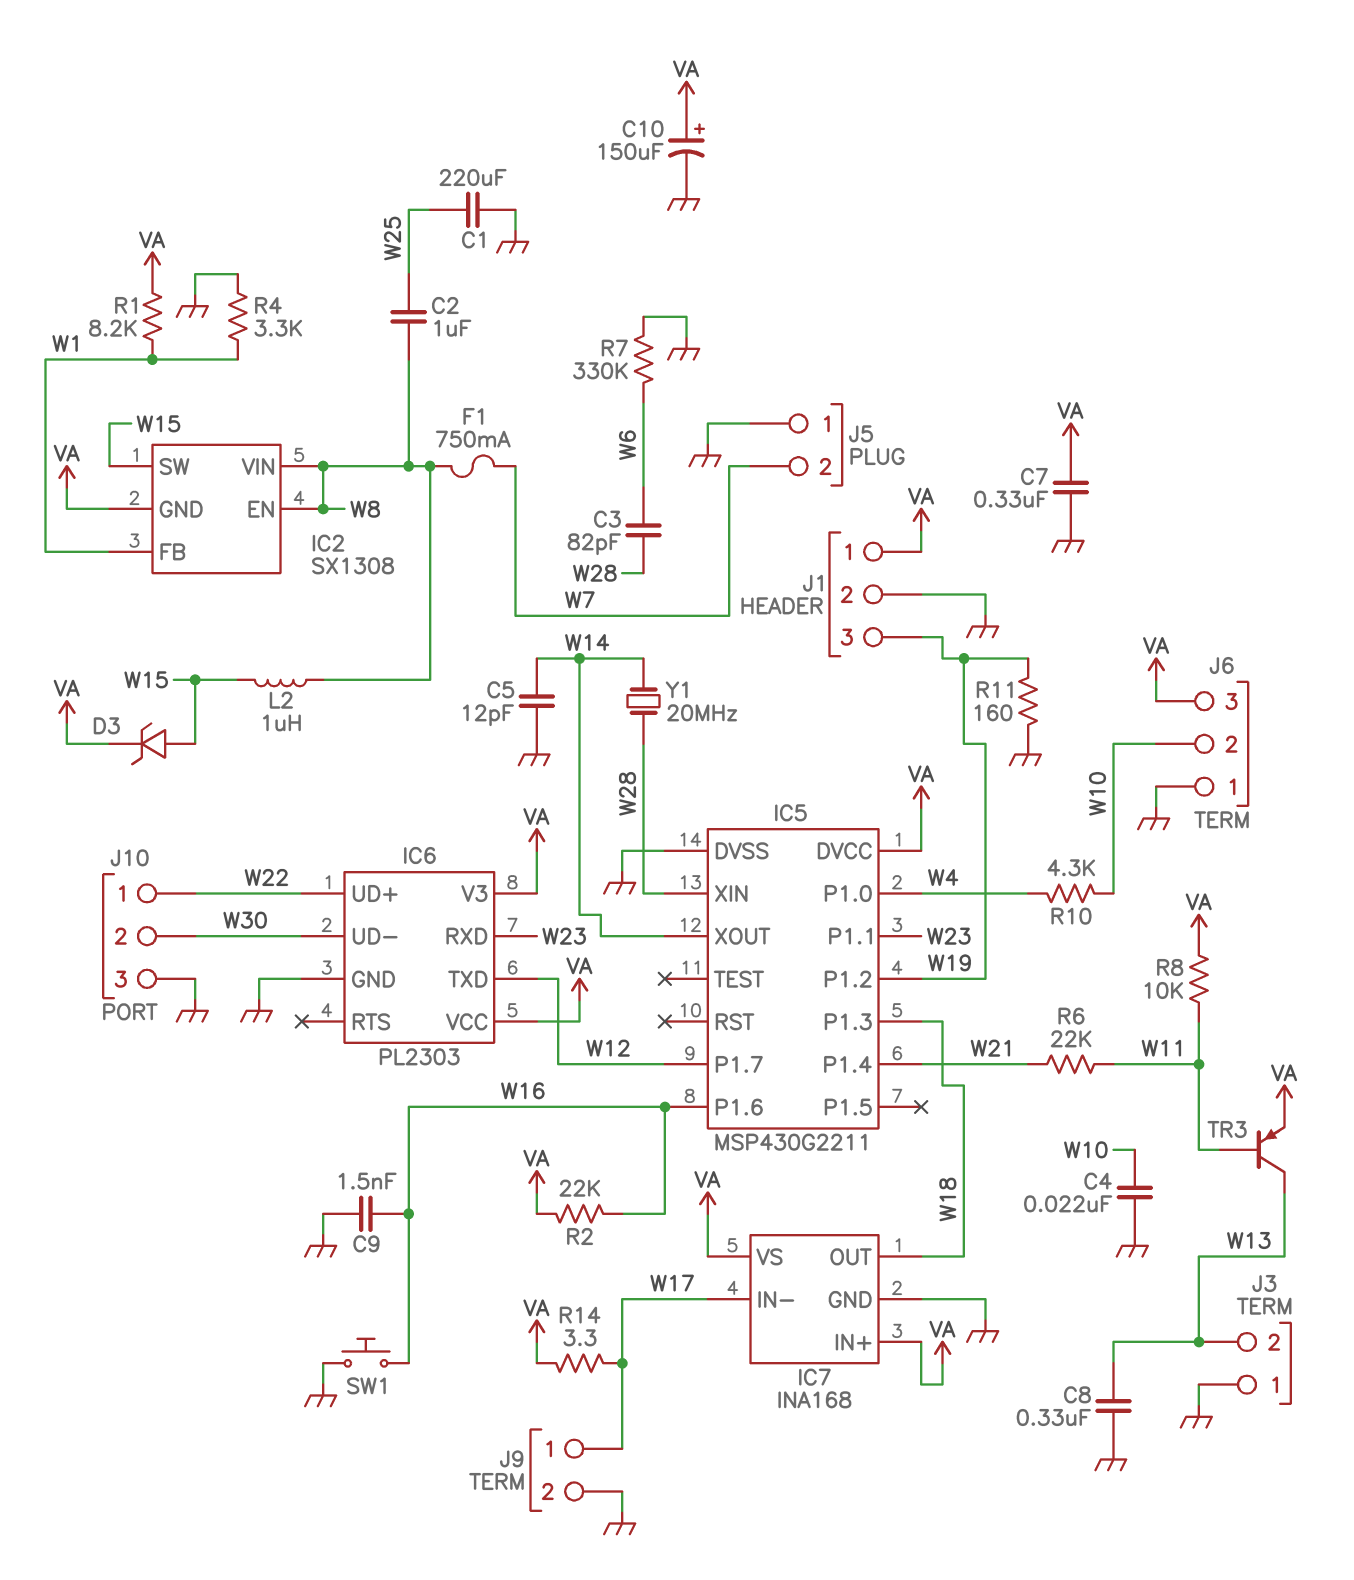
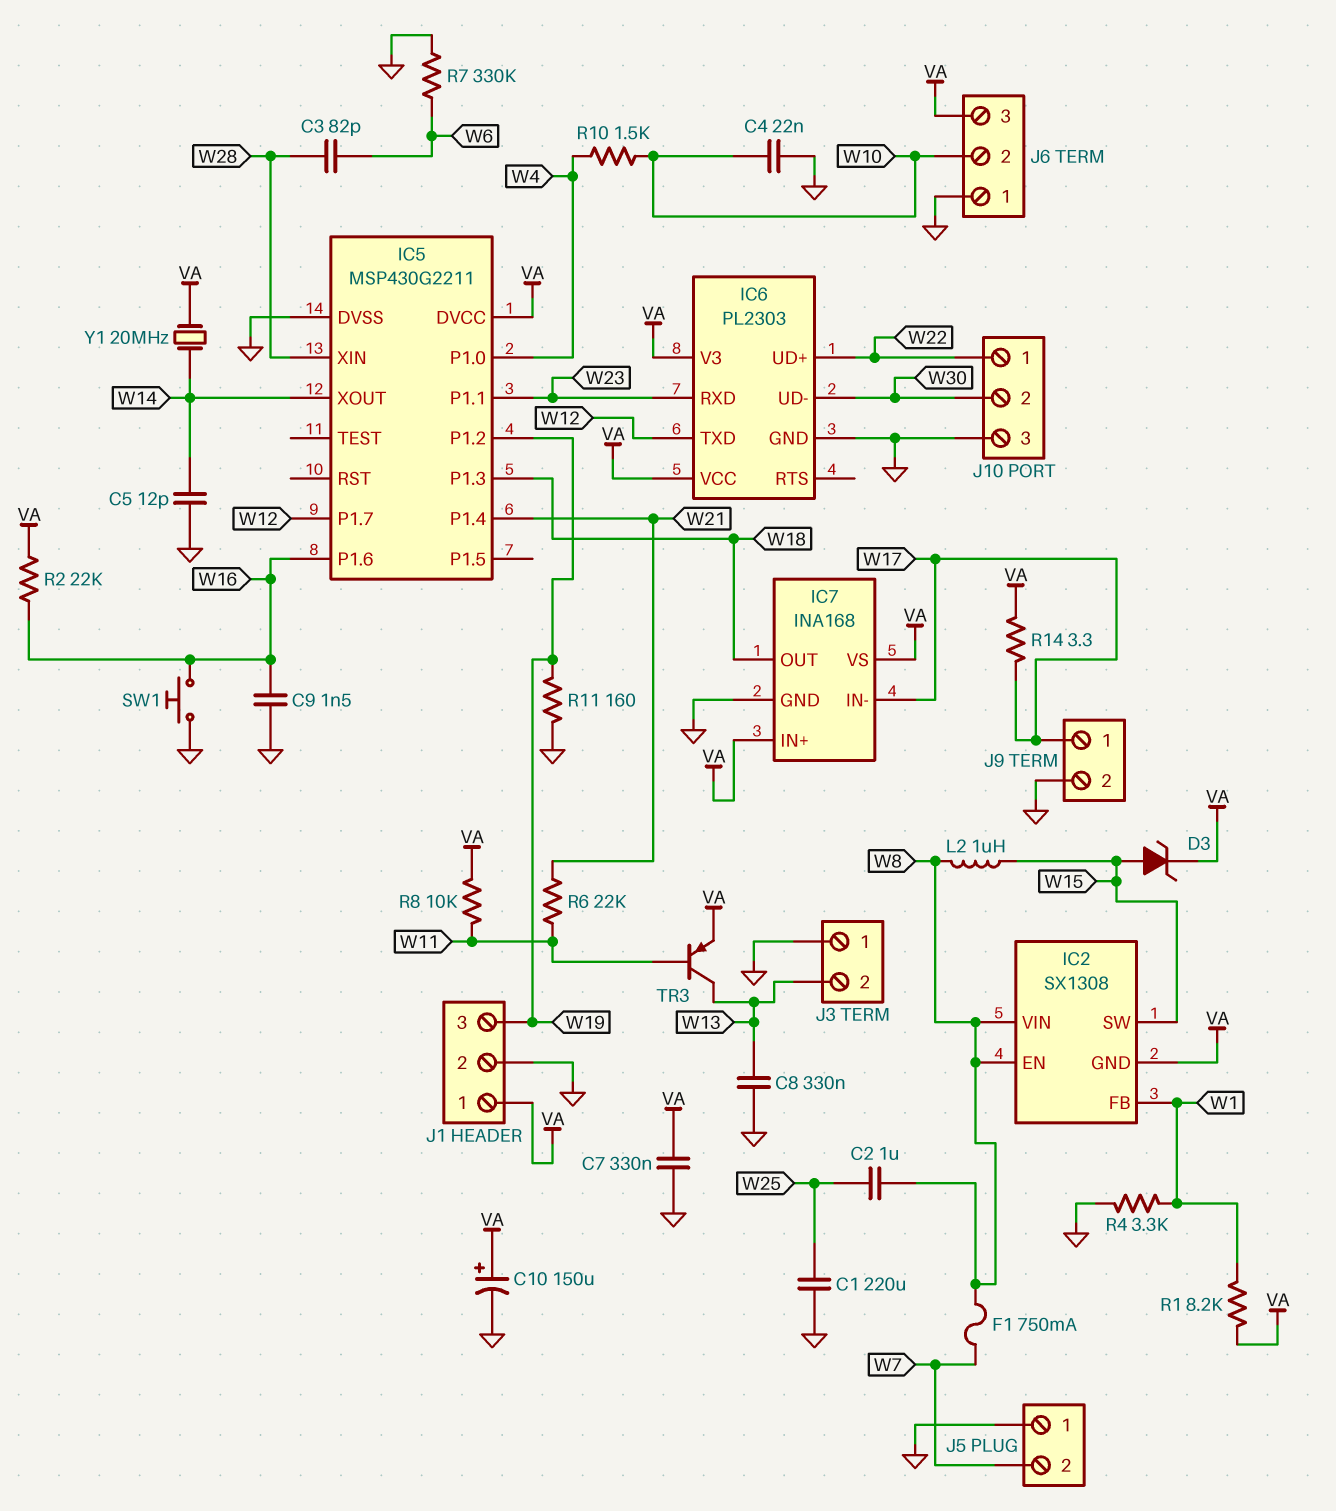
R10: 4.3k (W4, W10) -> 1.5k (W4, W10)
Y1: 20MHz (W14, W28) -> 20MHz (VA, W14)

